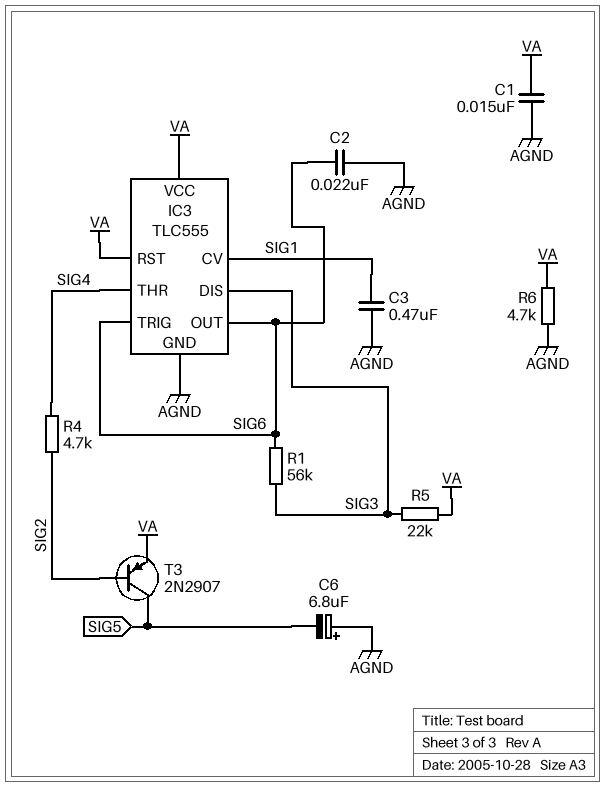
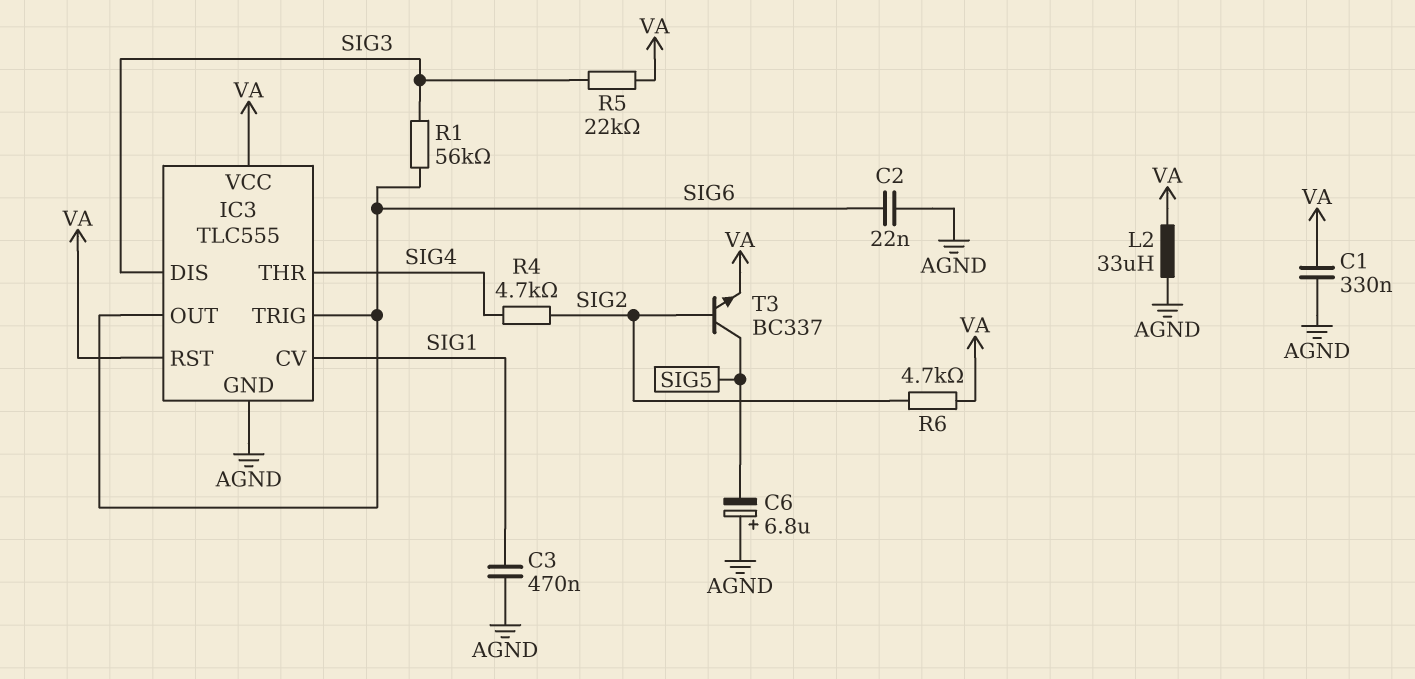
C1: 15nF (AGND, VA) -> 330nF (AGND, VA)
L2: none -> 33uH (AGND, VA)
R6: 4.7k (AGND, VA) -> 4.7k (SIG2, VA)
T3: PNP 2N2907 (B SIG2, C SIG5, E VA) -> NPN BC337 (B SIG2, C SIG5, E VA)

